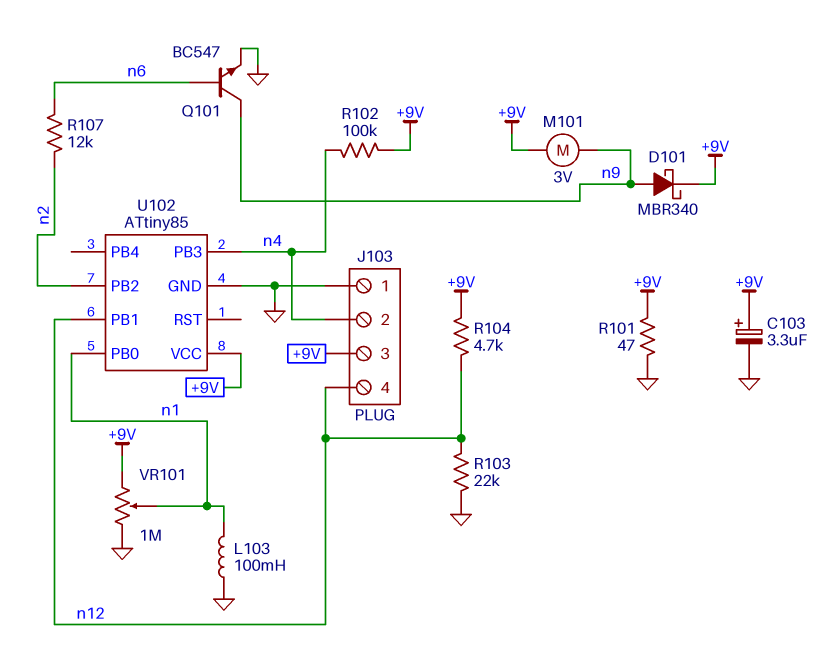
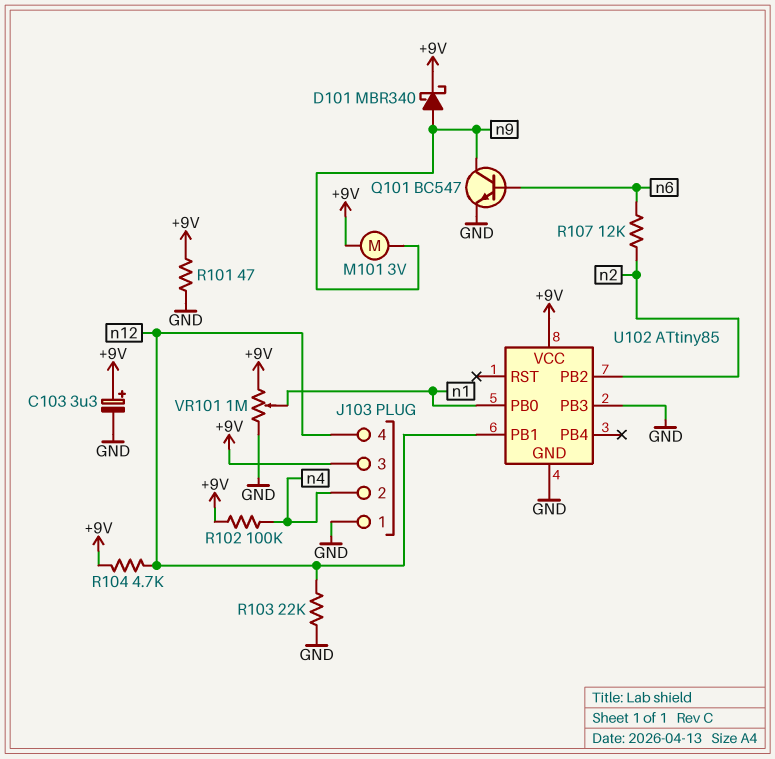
L103: 100mH (GND, n1) -> none
U102 pin PB3: n4 -> GND

